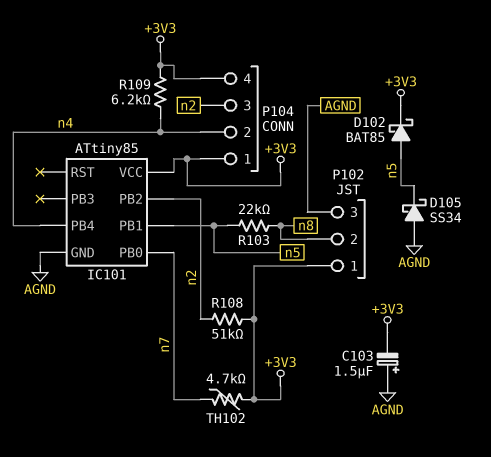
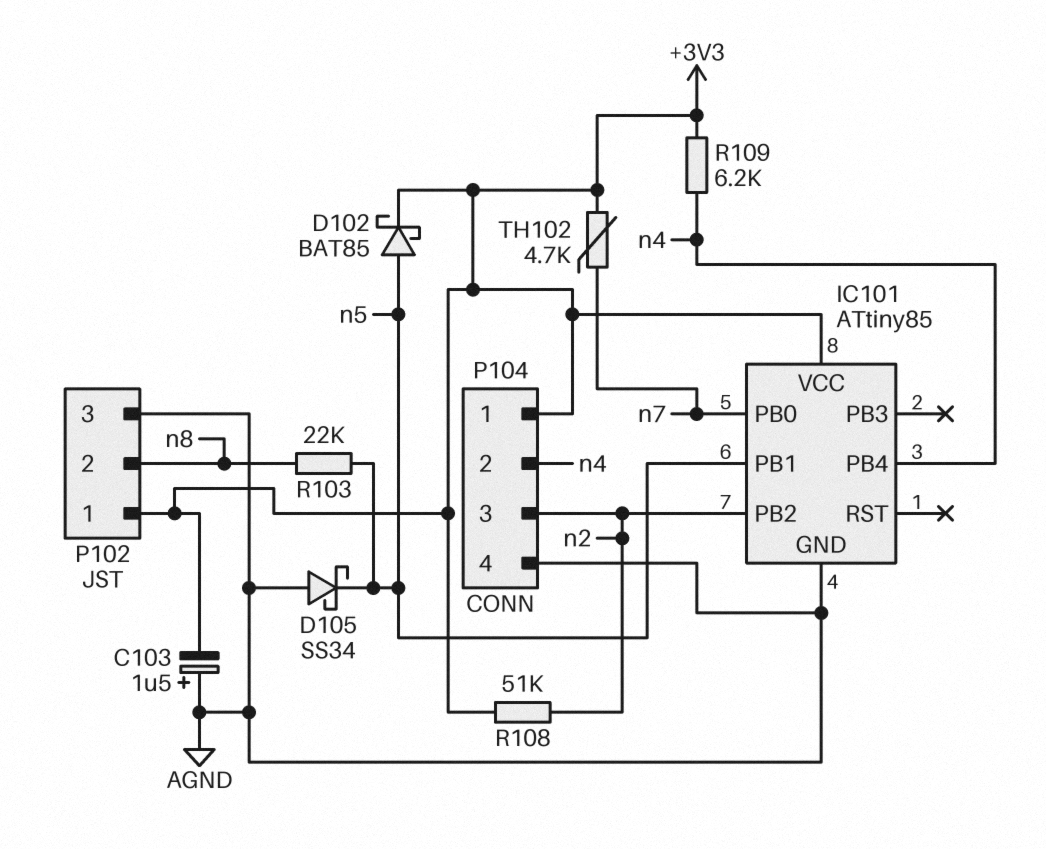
P104 pin 4: +3V3 -> AGND

